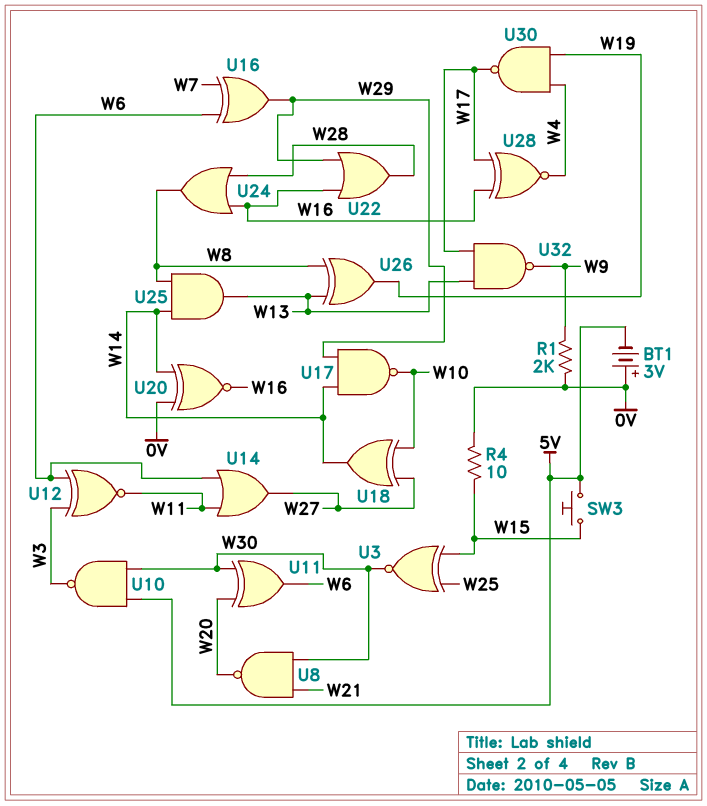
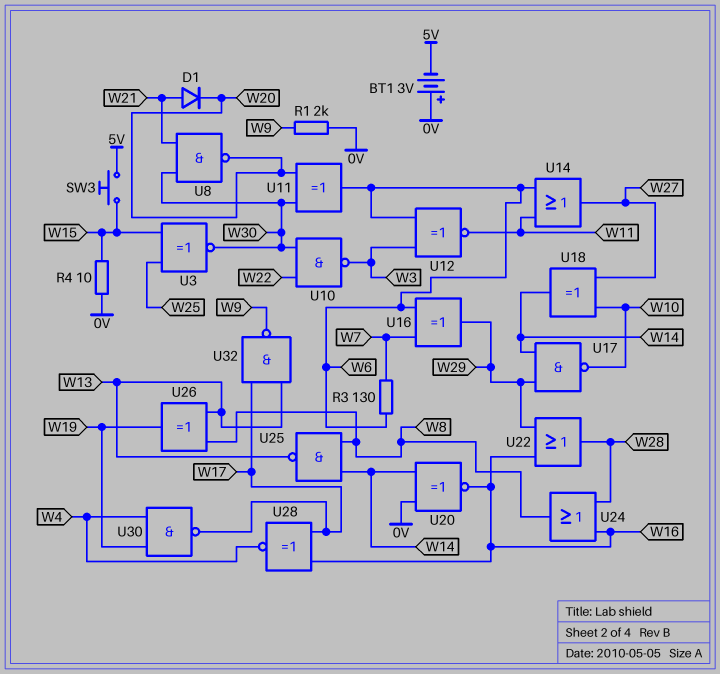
D1: none -> diode (A W21, K W20)
R3: none -> 130 (W6, W7)
U10: NAND (in 5V, in W30, out W3) -> NAND (in W22, in W30, out W3)
U25: AND (in W8, in W14, out W13) -> NAND (in W8, in W14, out W13)

